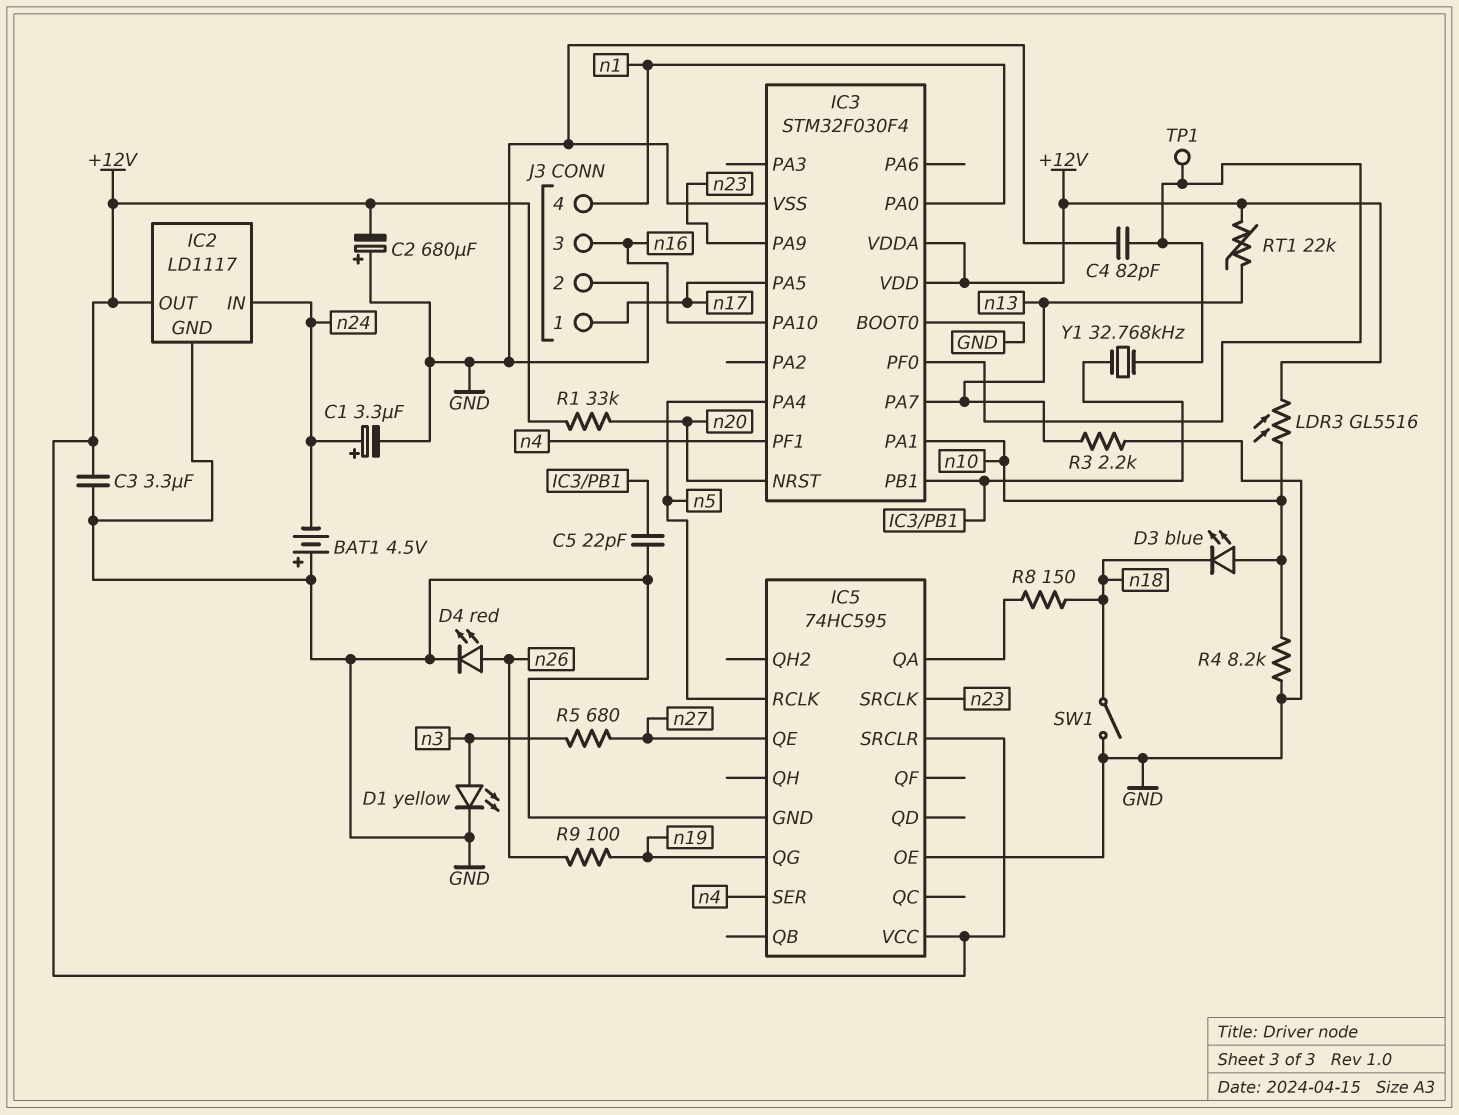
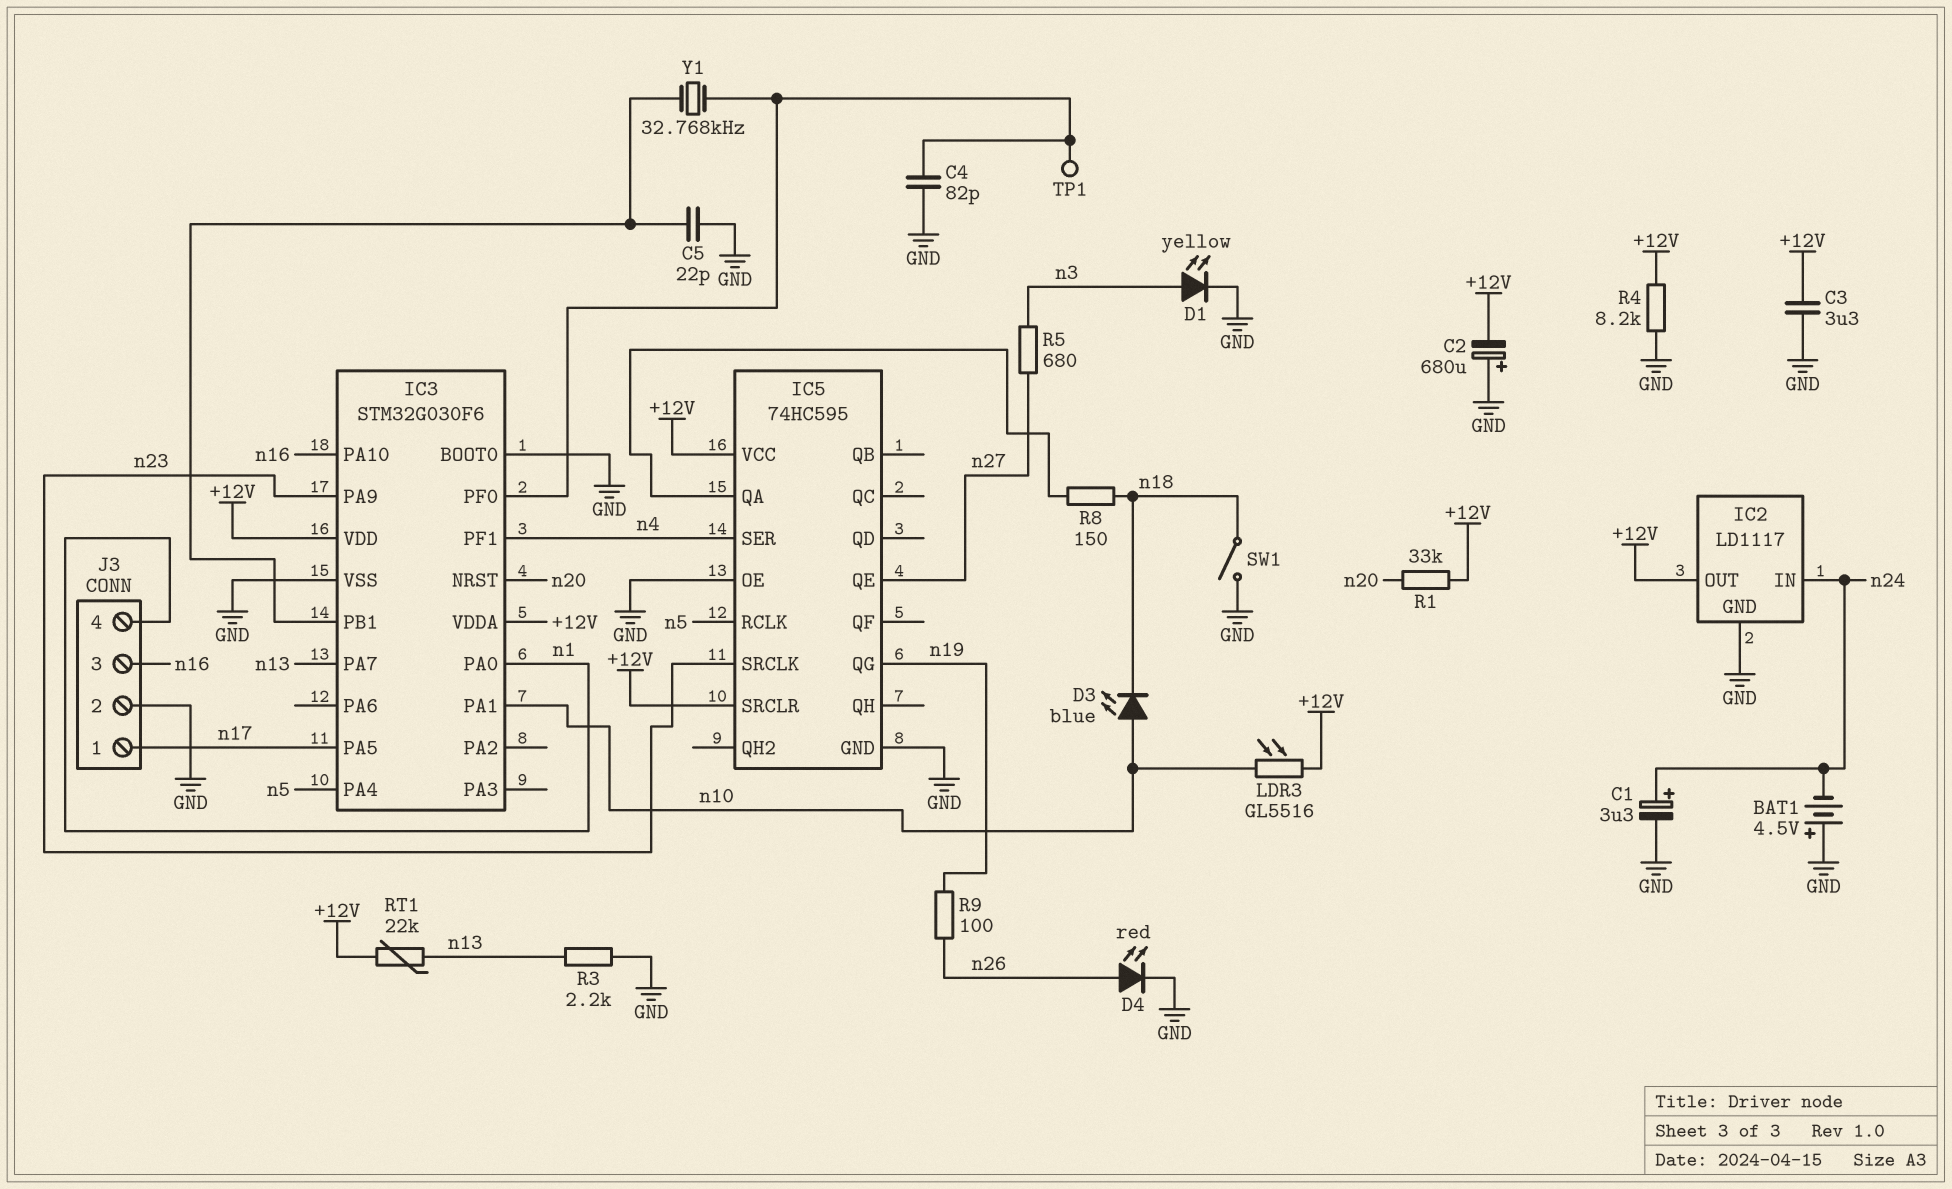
IC3: STM32F030F4 -> STM32G030F6
R4: 8.2k (GND, n10) -> 8.2k (+12V, GND)

